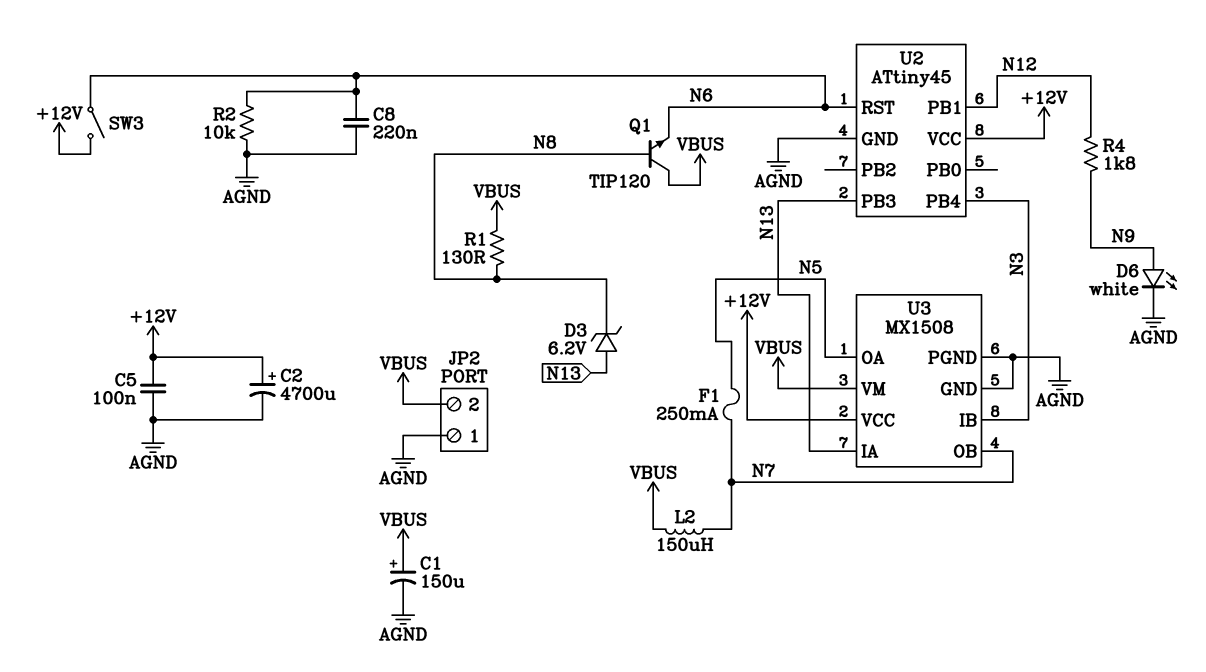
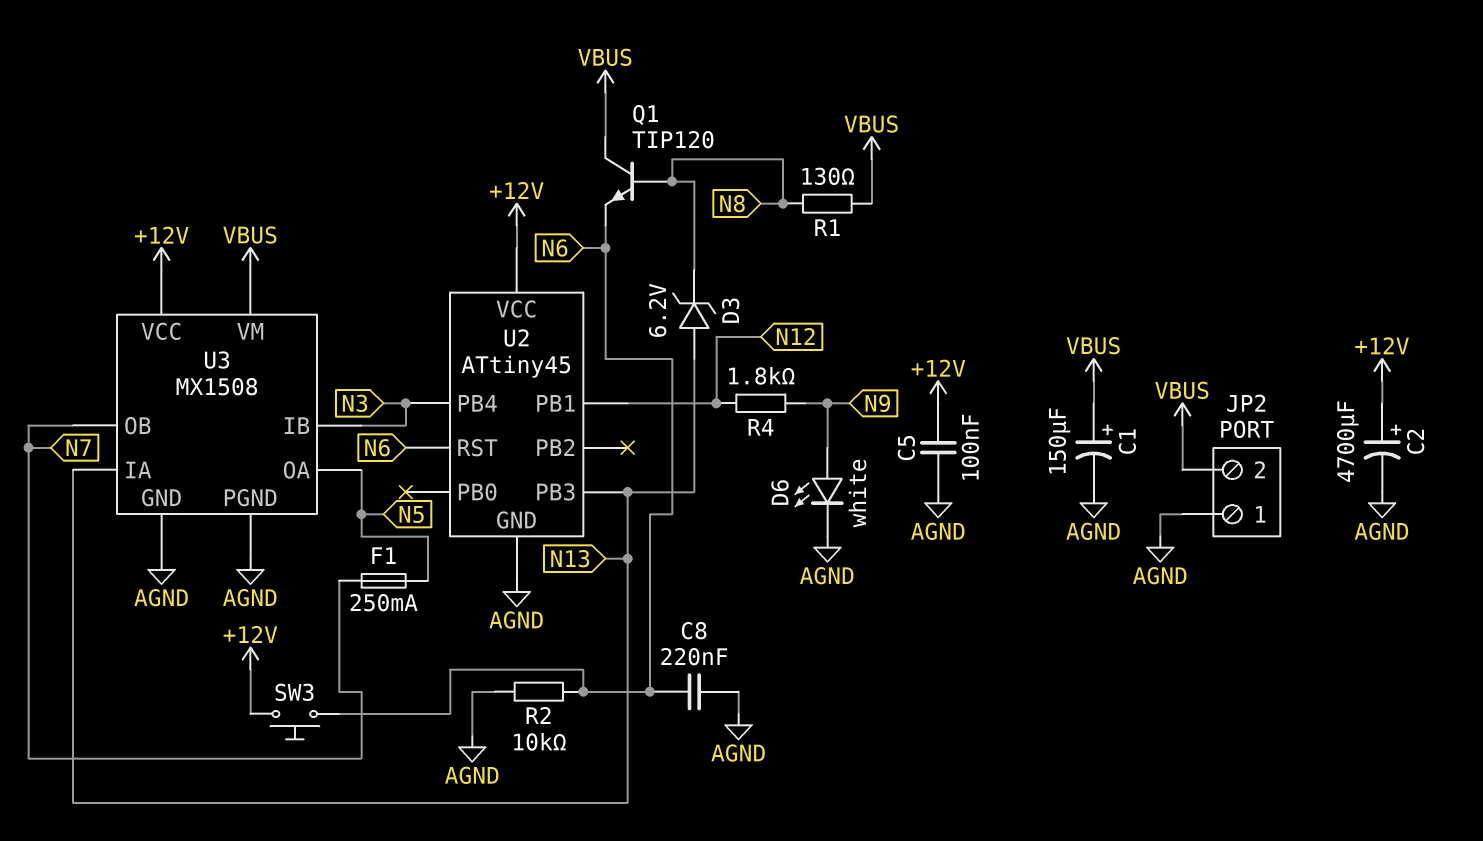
L2: 150uH (N7, VBUS) -> none
SW3: switch (+12V, N6) -> button (+12V, N6)

